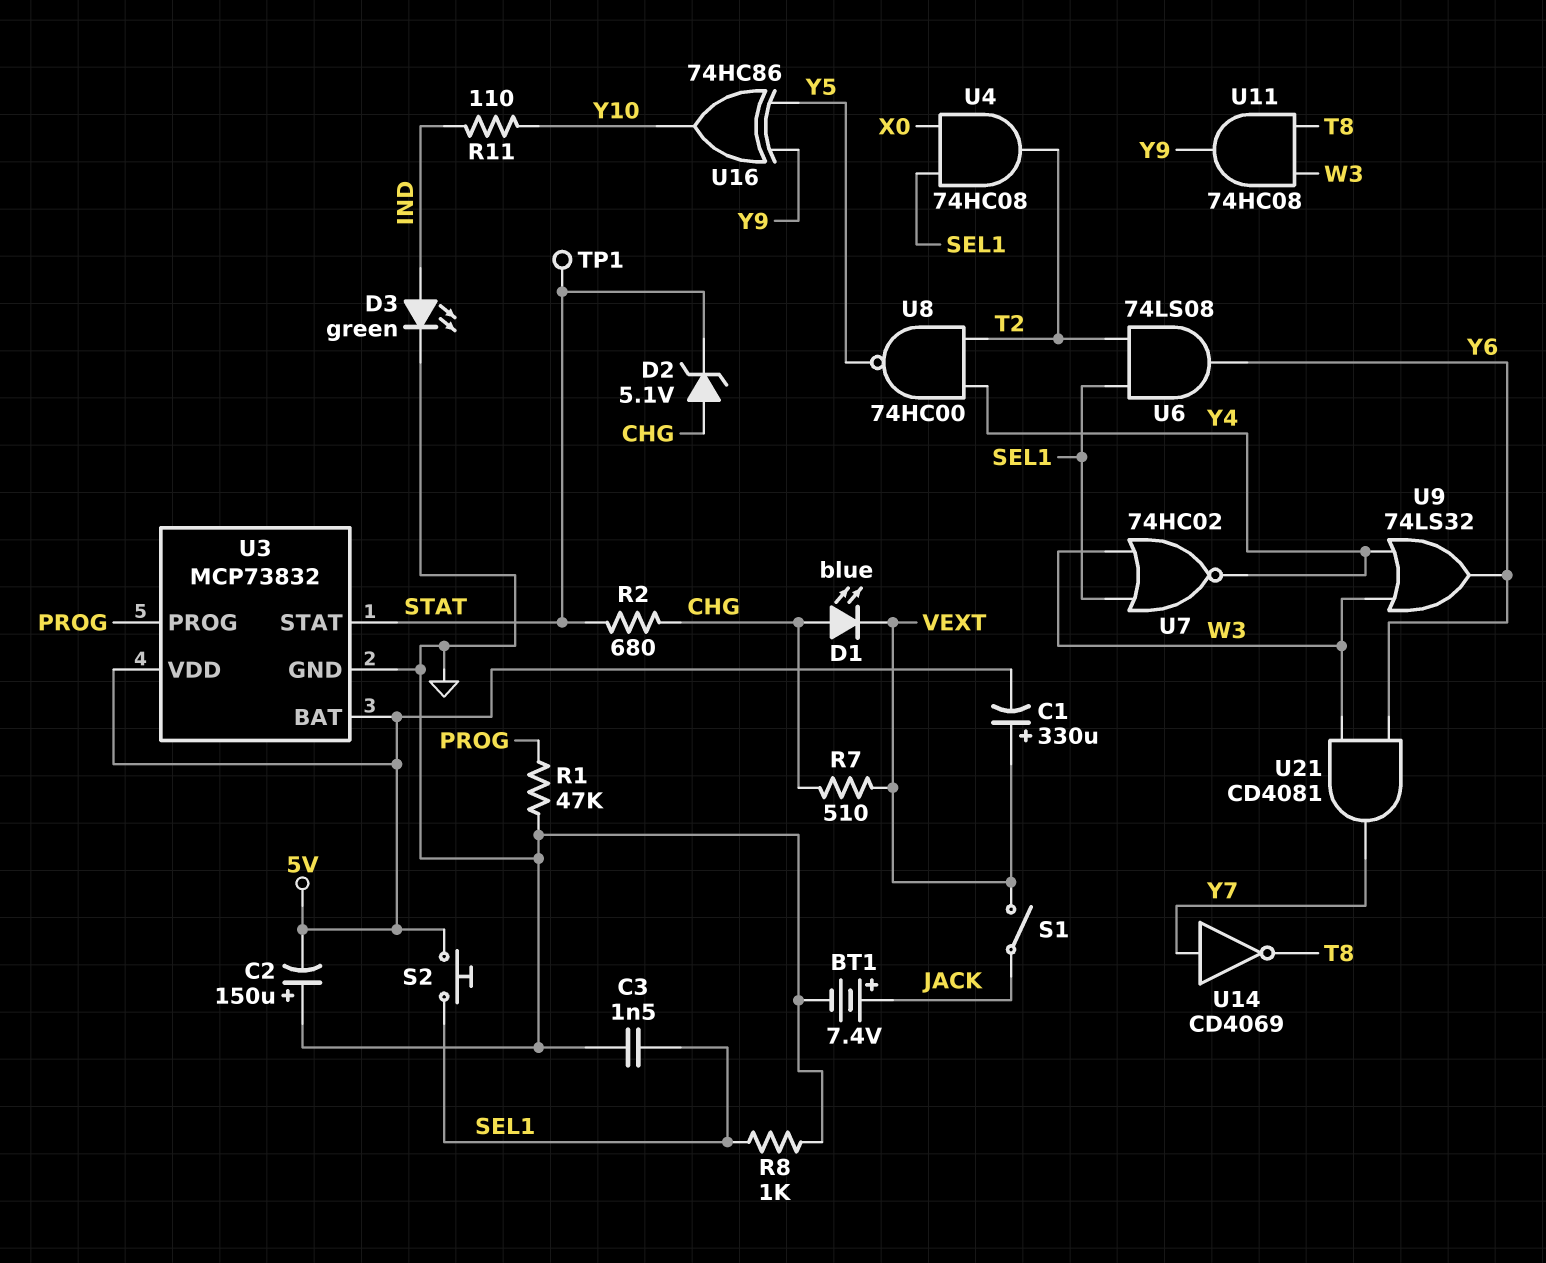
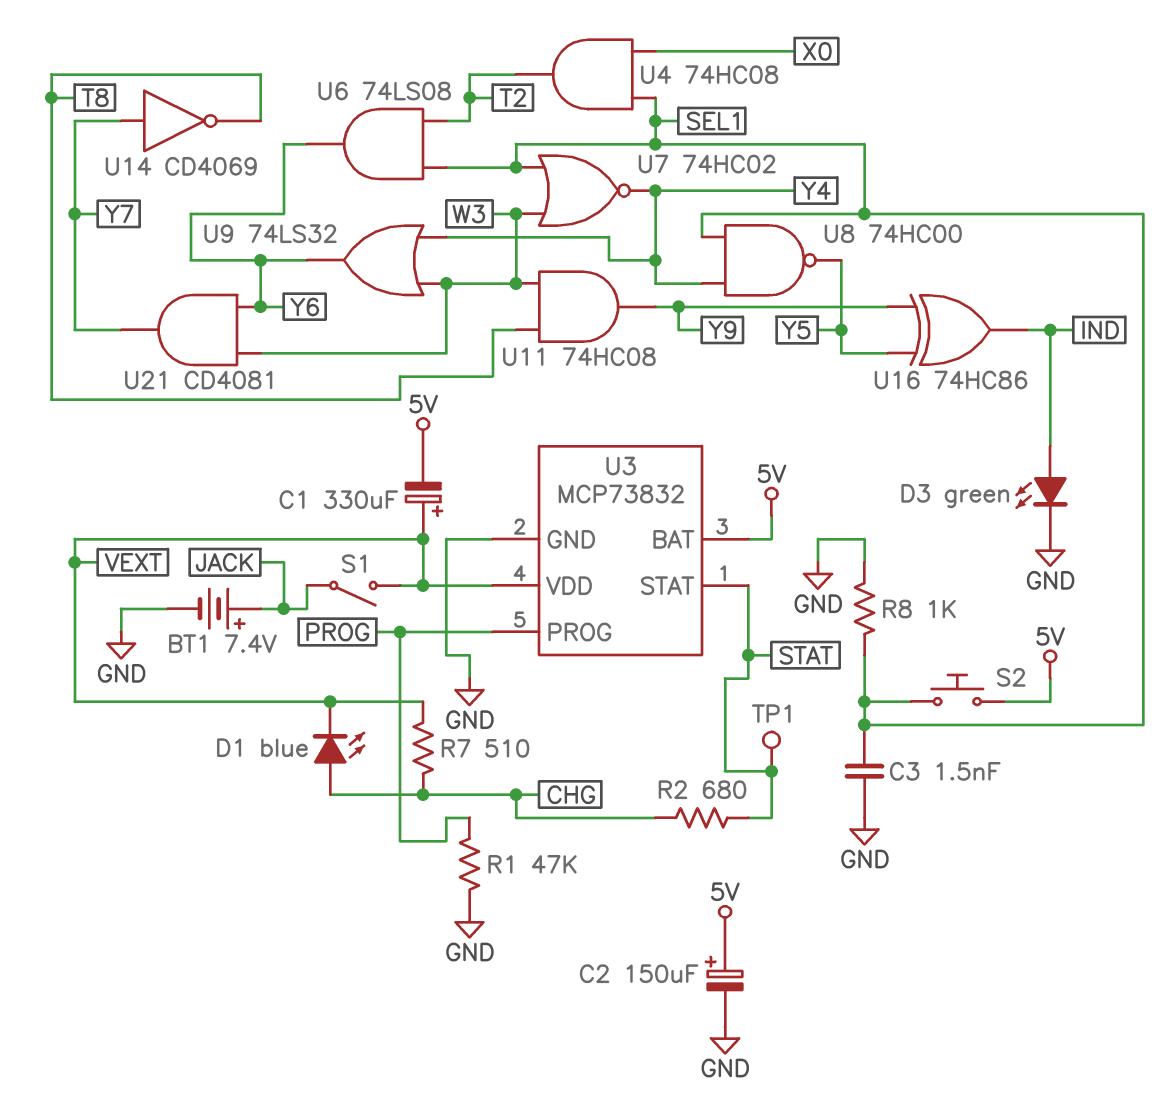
C2: 150uF (plus GND, minus 5V) -> 150uF (plus 5V, minus GND)
D2: zener 5.1V (A CHG, K STAT) -> none
R11: 110 (IND, Y10) -> none
U3 pin VDD: 5V -> VEXT
U8: NAND 74HC00 (in T2, in Y4, out Y5) -> NAND 74HC00 (in SEL1, in Y4, out Y5)
U16: XOR 74HC86 (in Y5, in Y9, out Y10) -> XOR 74HC86 (in Y5, in Y9, out IND)

